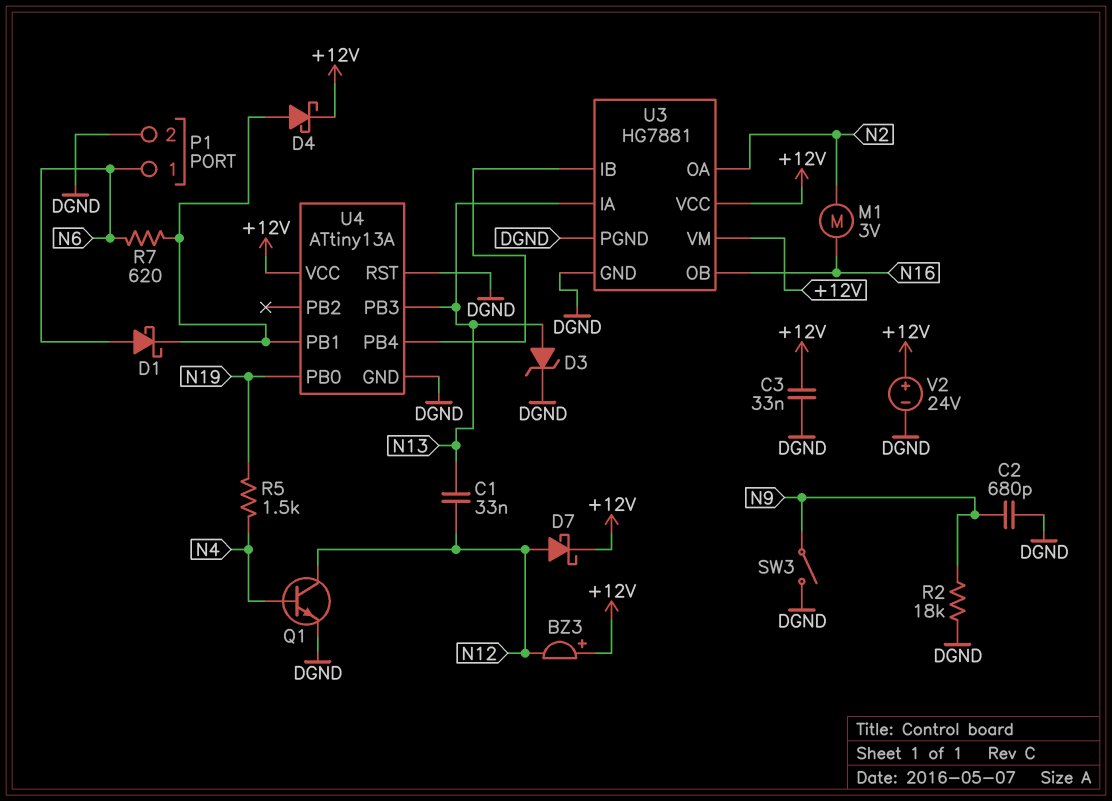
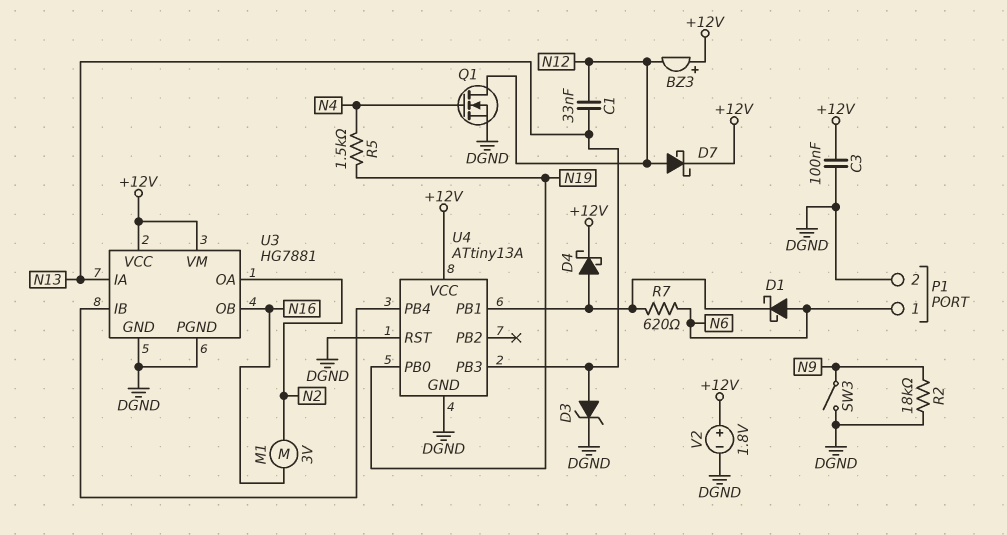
C2: 680pF (DGND, N9) -> none
C3: 33nF (+12V, DGND) -> 100nF (+12V, DGND)
Q1: NPN (B N4, C N12, E DGND) -> NMOS (G N4, D N12, S DGND)
V2: 24V (plus +12V, minus DGND) -> 1.8V (plus +12V, minus DGND)

